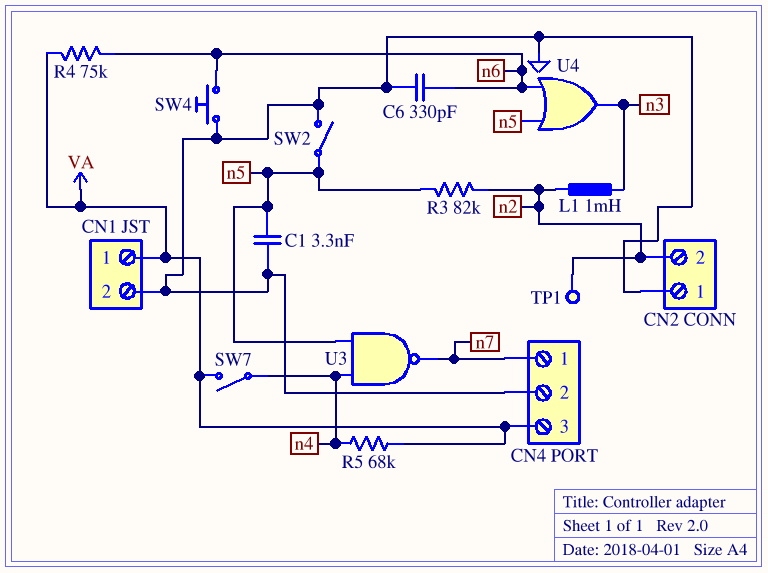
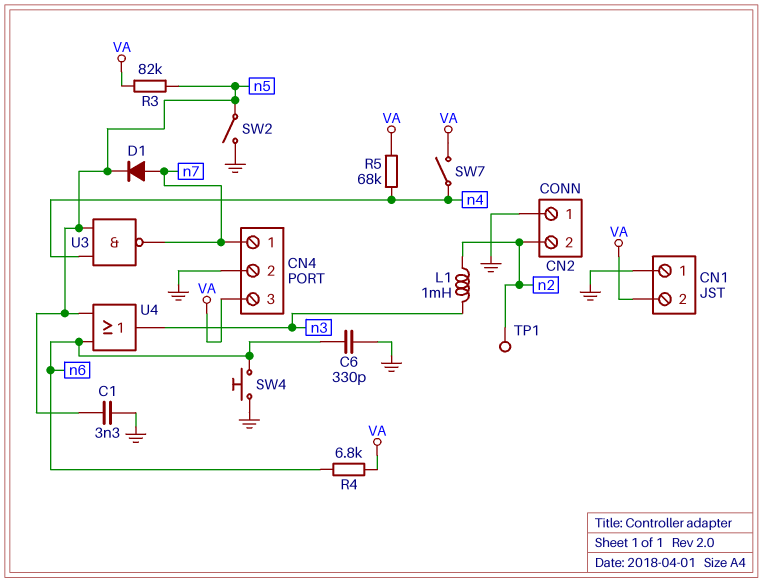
CN1 pin 1: VA -> GND
CN1 pin 2: GND -> VA
D1: none -> diode (A n7, K n5)
R3: 82k (n2, n5) -> 82k (VA, n5)
R4: 75k (VA, n6) -> 6.8k (VA, n6)

